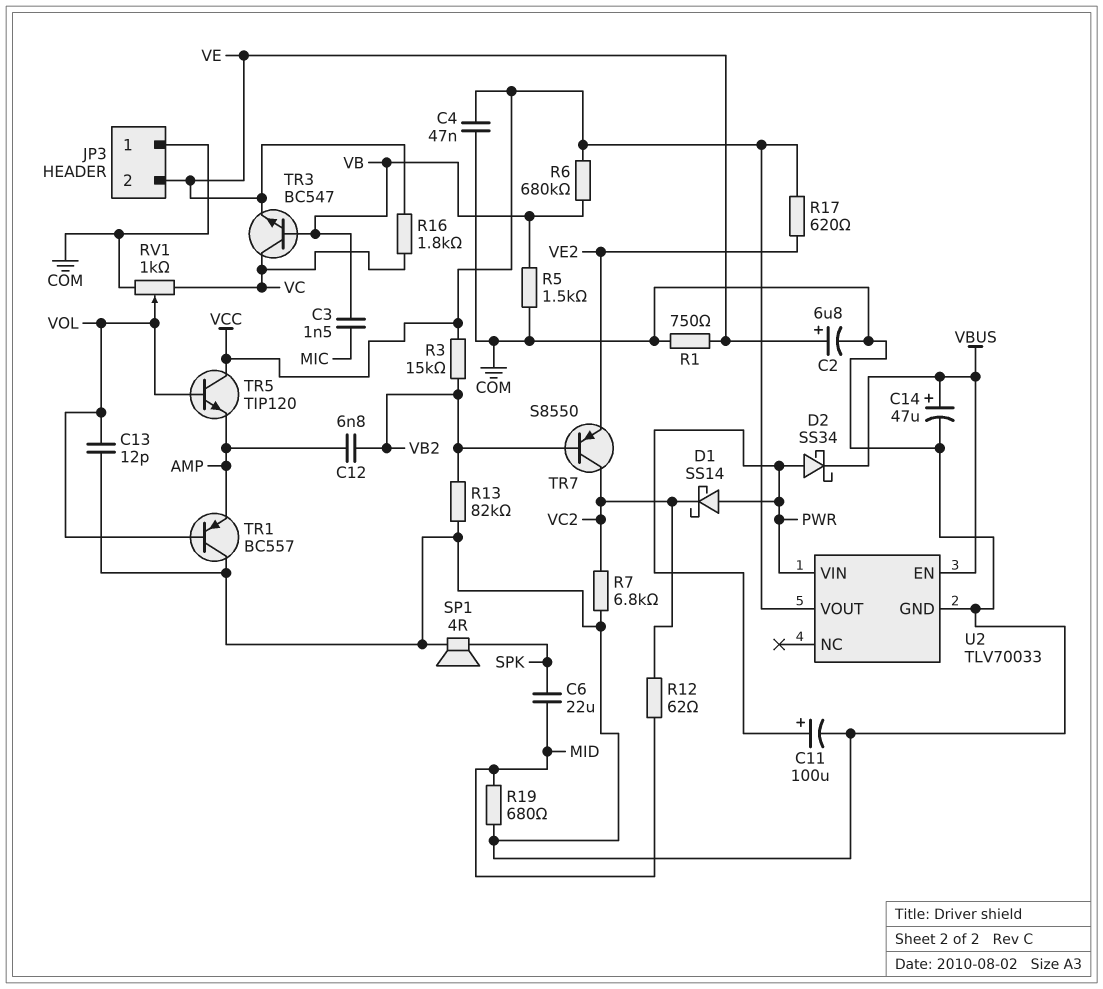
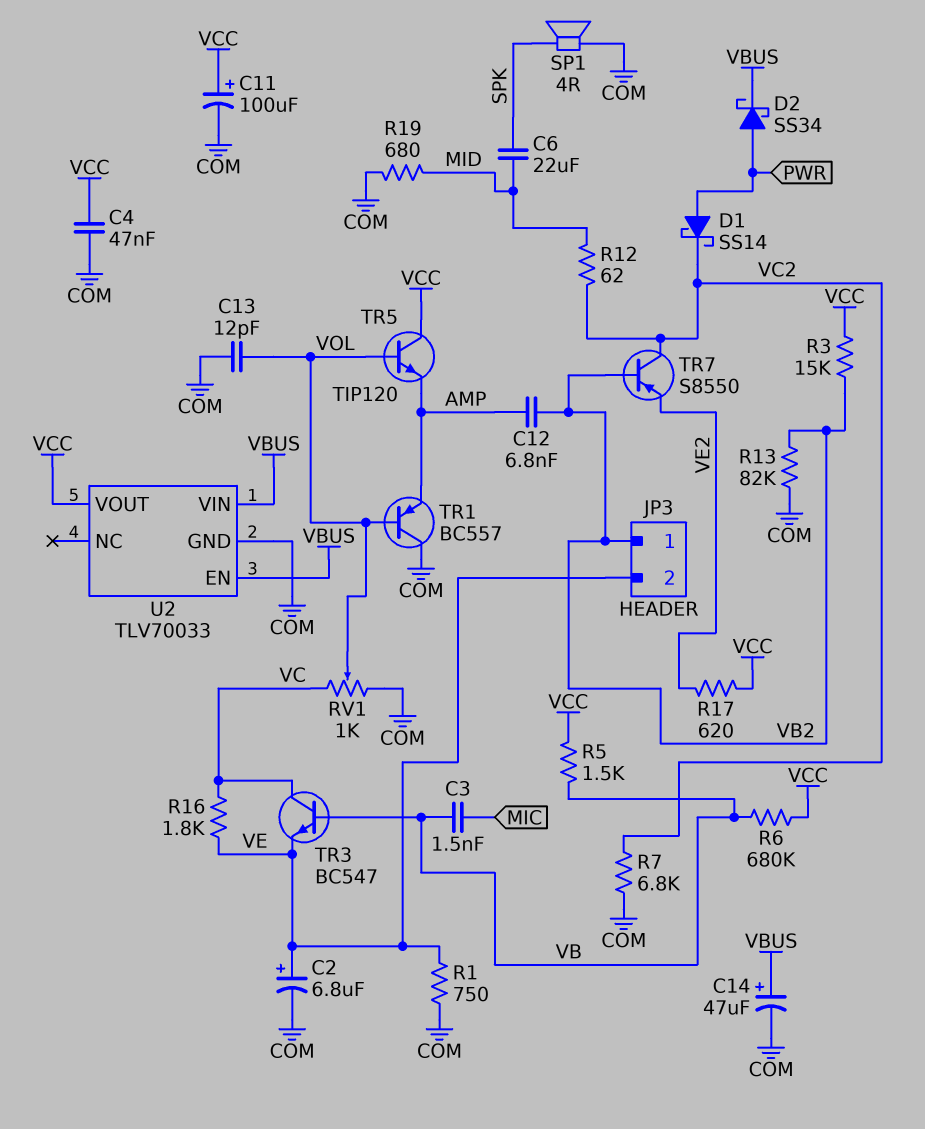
C11: 100uF (plus PWR, minus COM) -> 100uF (plus VCC, minus COM)
JP3 pin 1: COM -> VB2
R5: 1.5k (COM, VB) -> 1.5k (VB, VCC)
U2 pin VIN: PWR -> VBUS

